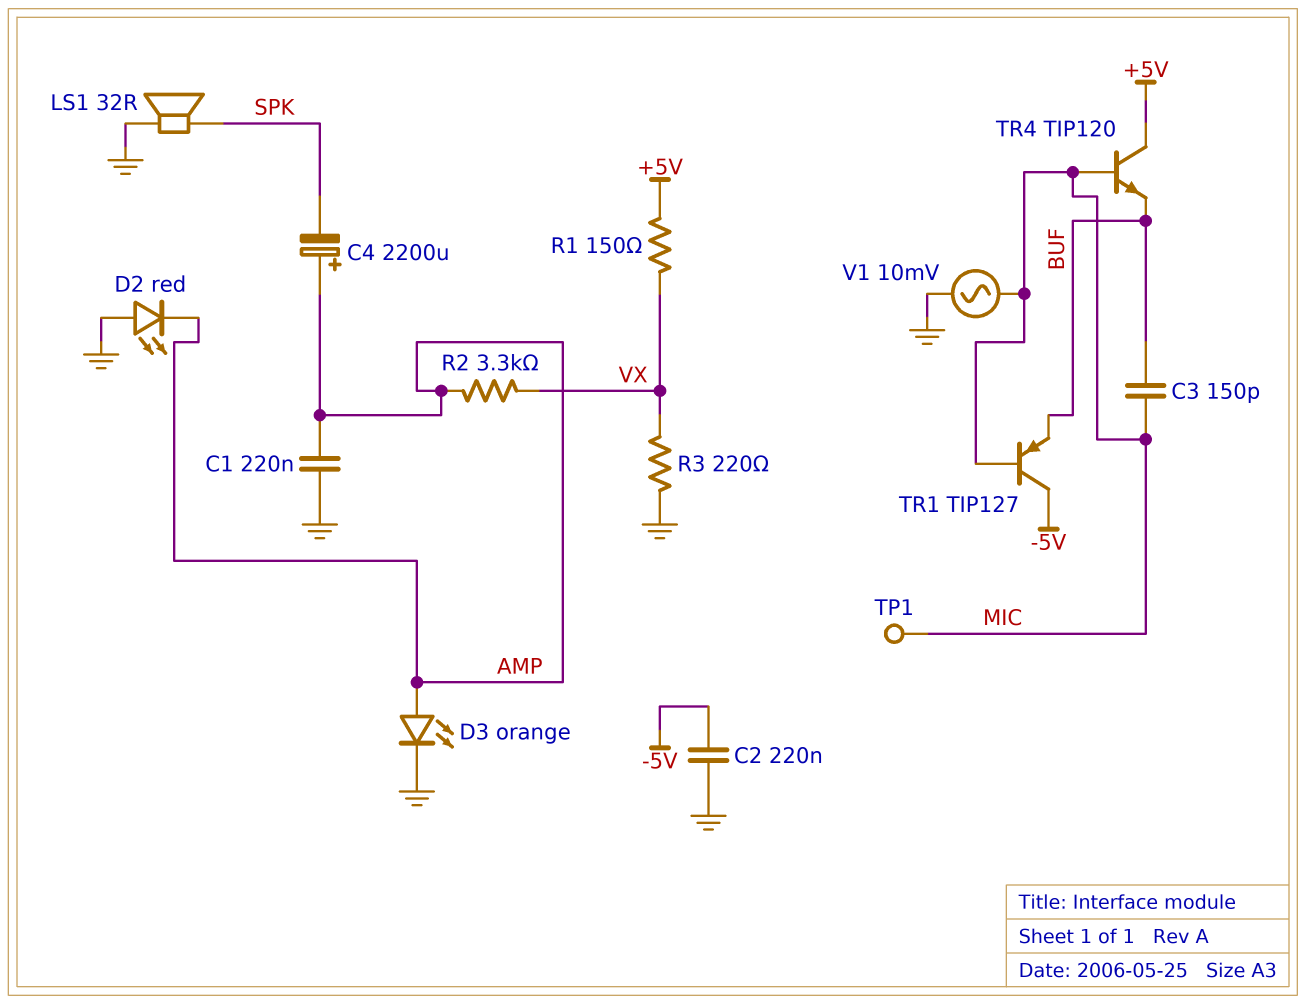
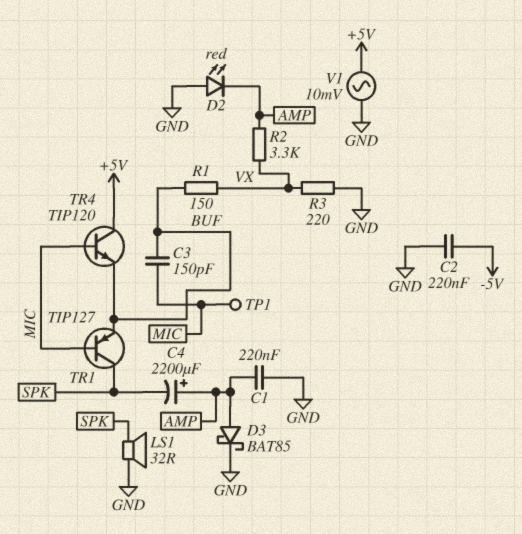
D3: LED orange (A AMP, K GND) -> schottky BAT85 (A AMP, K GND)
R1: 150 (+5V, VX) -> 150 (BUF, VX)
TR1: PNP TIP127 (B MIC, C -5V, E BUF) -> PNP TIP127 (B MIC, C SPK, E BUF)
V1: AC 10mV (GND, MIC) -> AC 10mV (+5V, GND)

